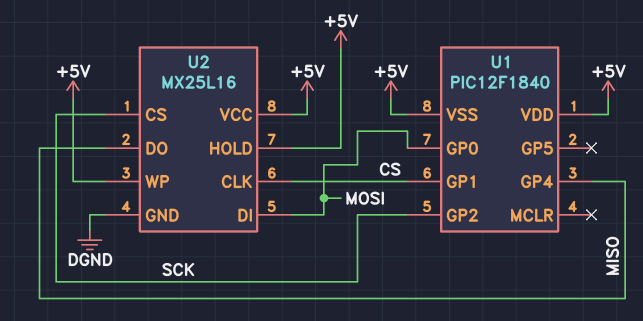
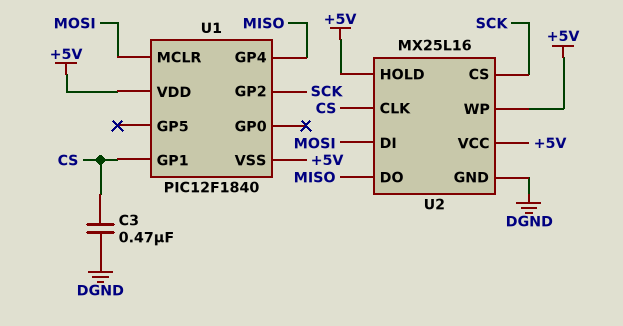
C3: none -> 470nF (CS, DGND)
U1 pin GP0: MOSI -> none
U1 pin MCLR: none -> MOSI

